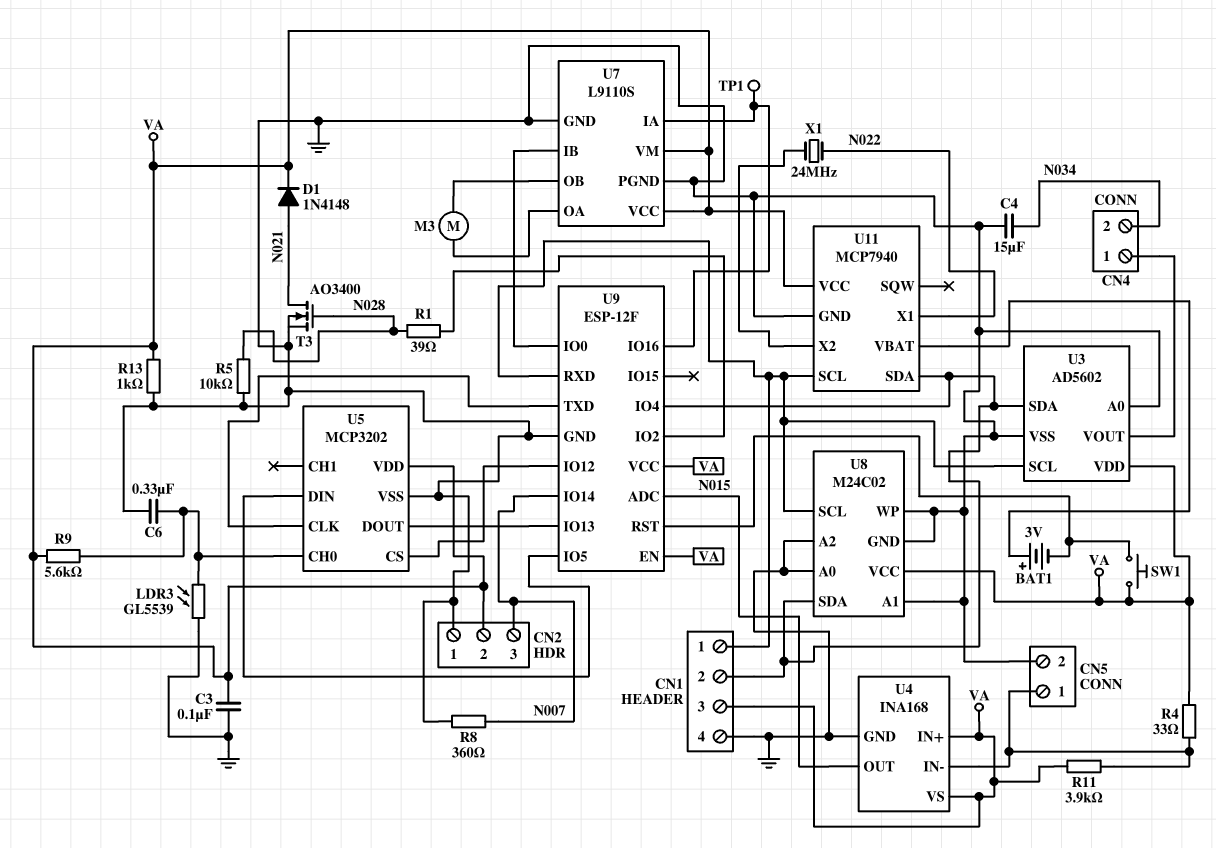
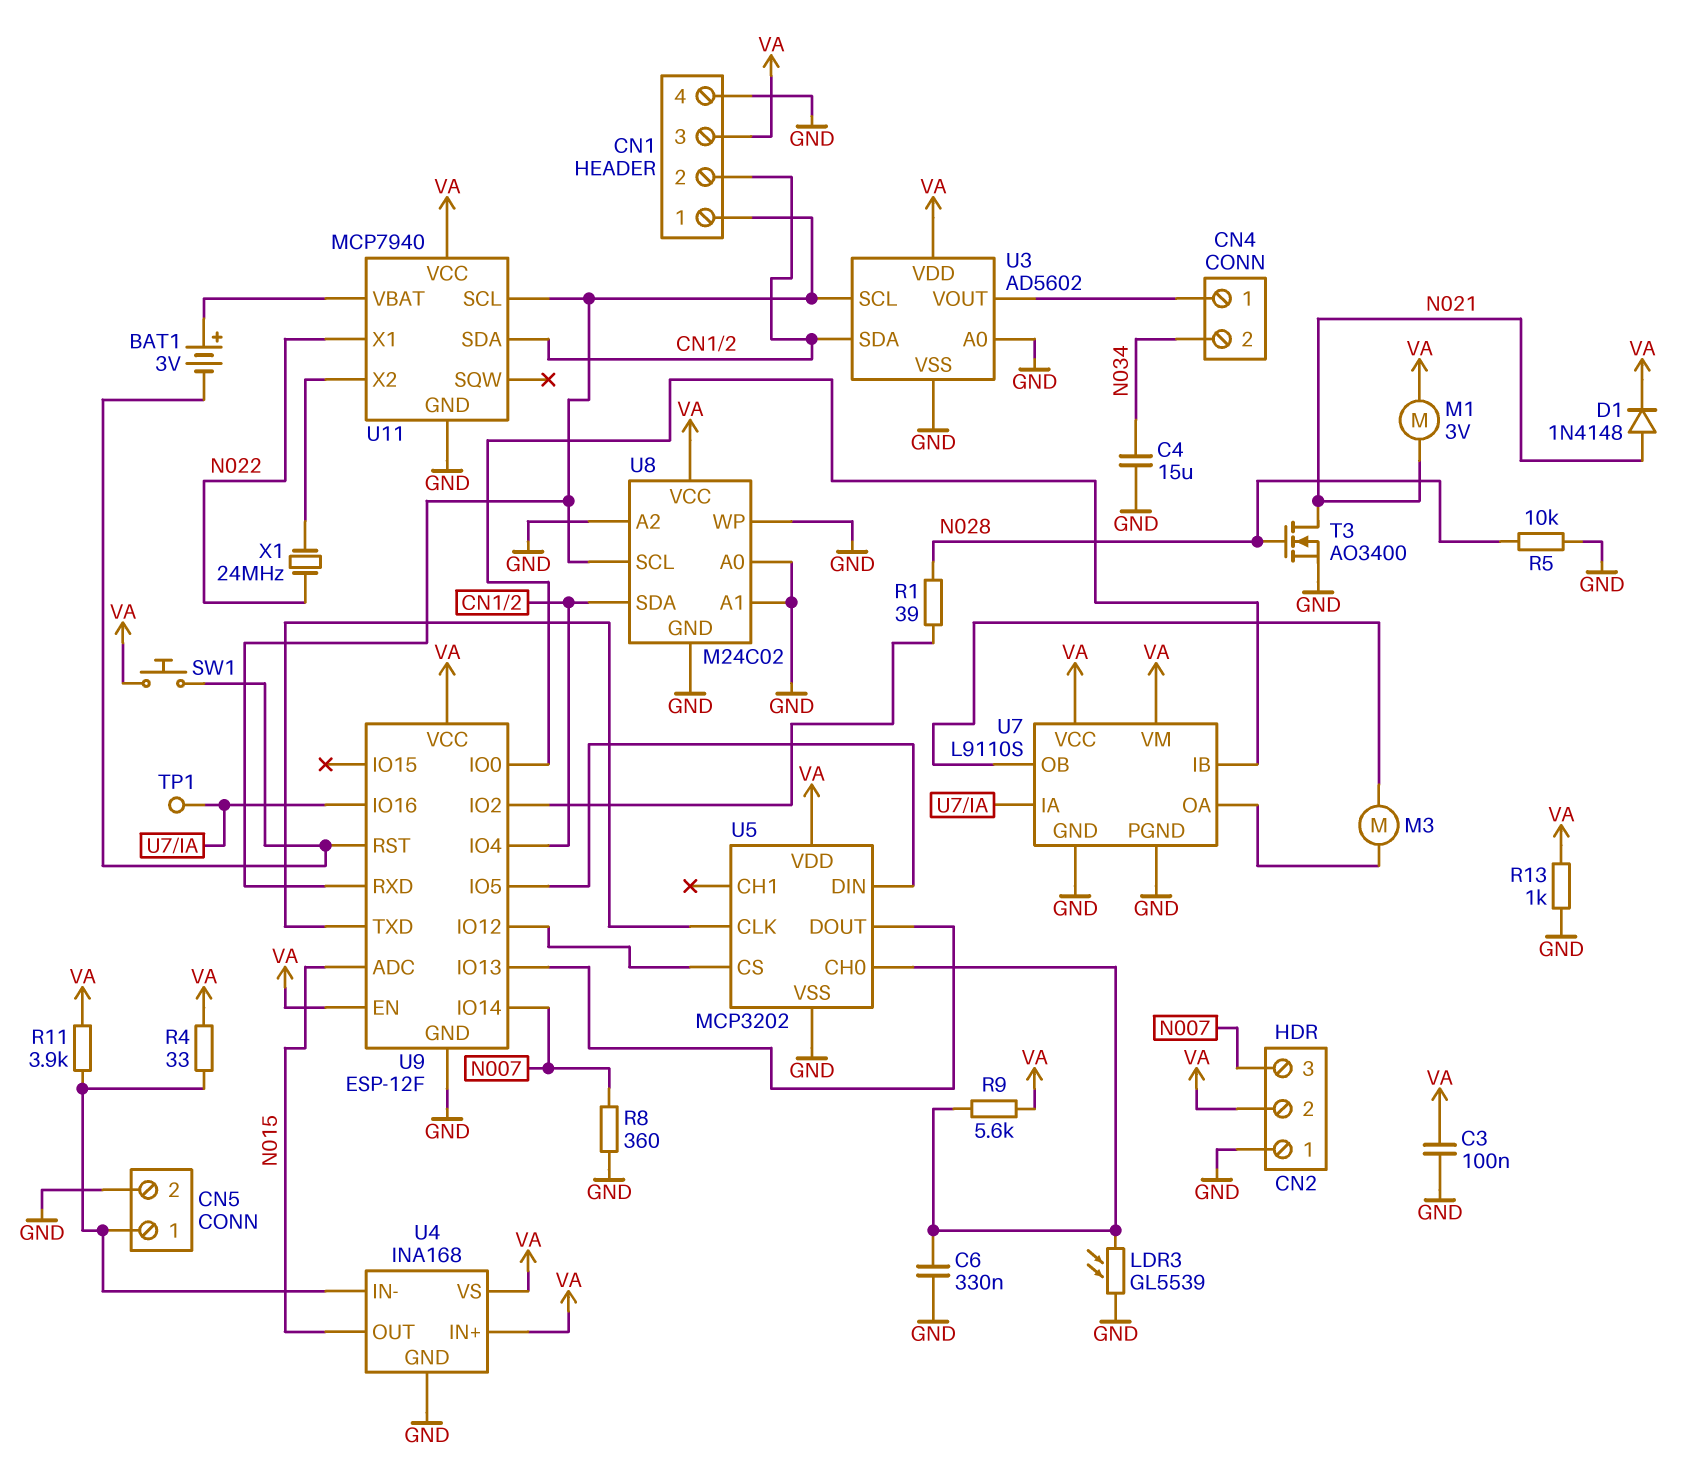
M1: none -> motor 3V (N021, VA)

